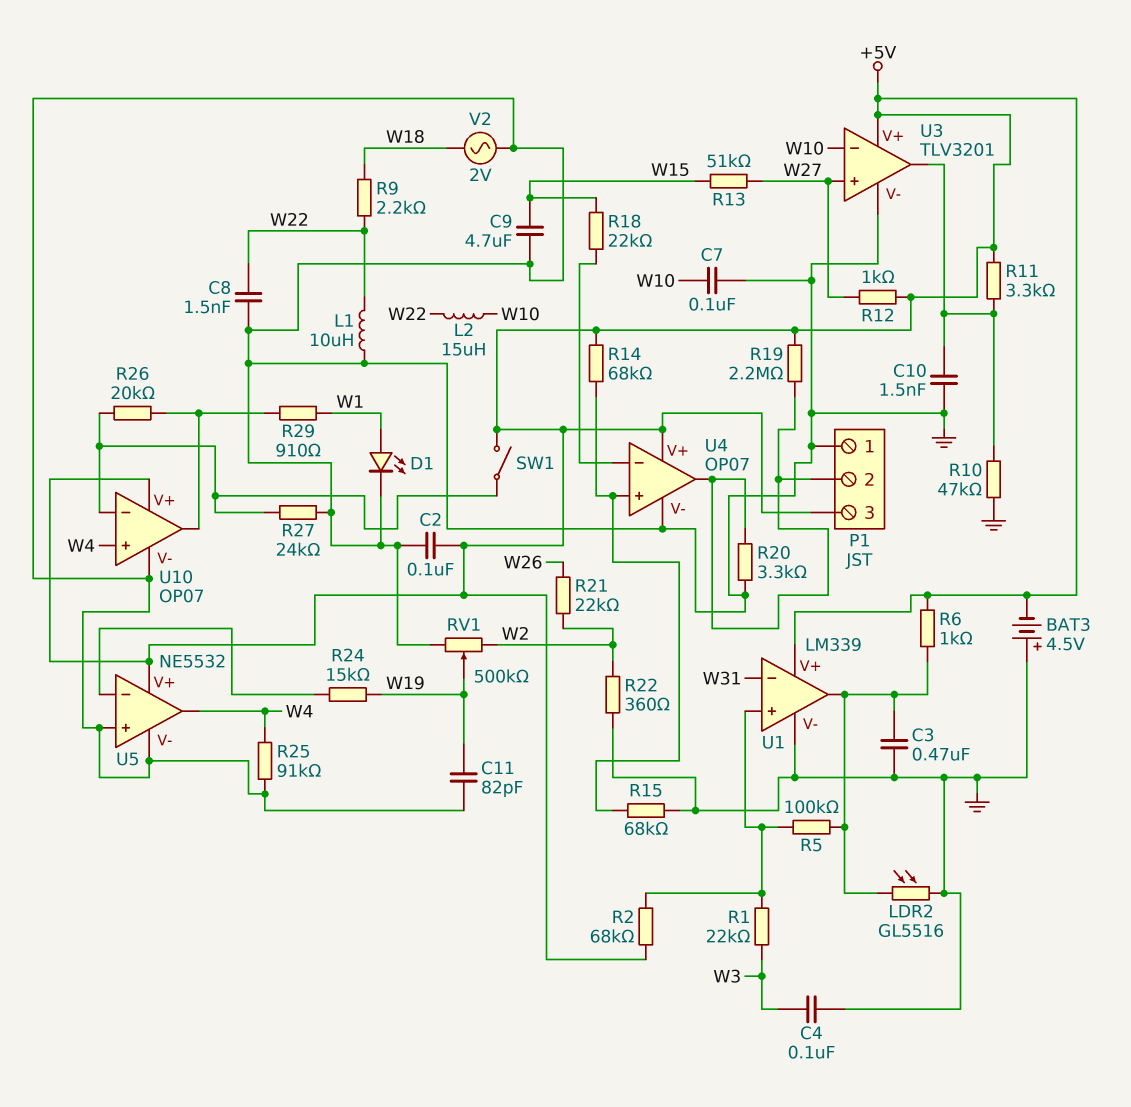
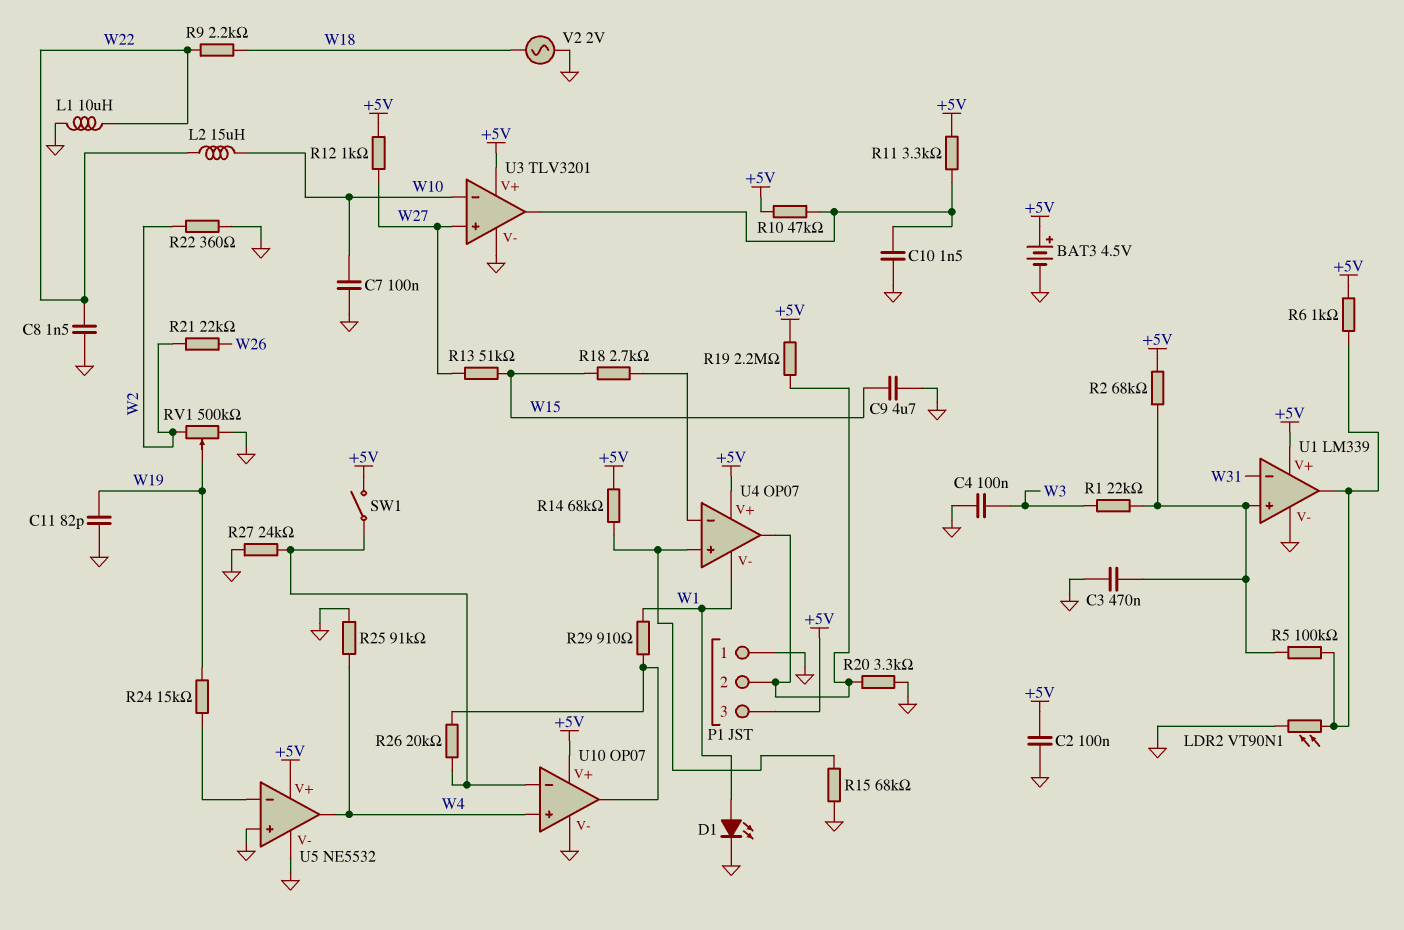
BAT3: 4.5V (plus GND, minus +5V) -> 4.5V (plus +5V, minus GND)
C3: 470nF (GND, U1/out) -> 470nF (GND, U1/in+)
LDR2: GL5516 (GND, U1/out) -> VT90N1 (GND, U1/out)
R10: 47k (GND, U3/out) -> 47k (+5V, U3/out)
R18: 22k (U4/in-, W15) -> 2.7k (U4/in-, W15)
U4 pin V-: GND -> W1

